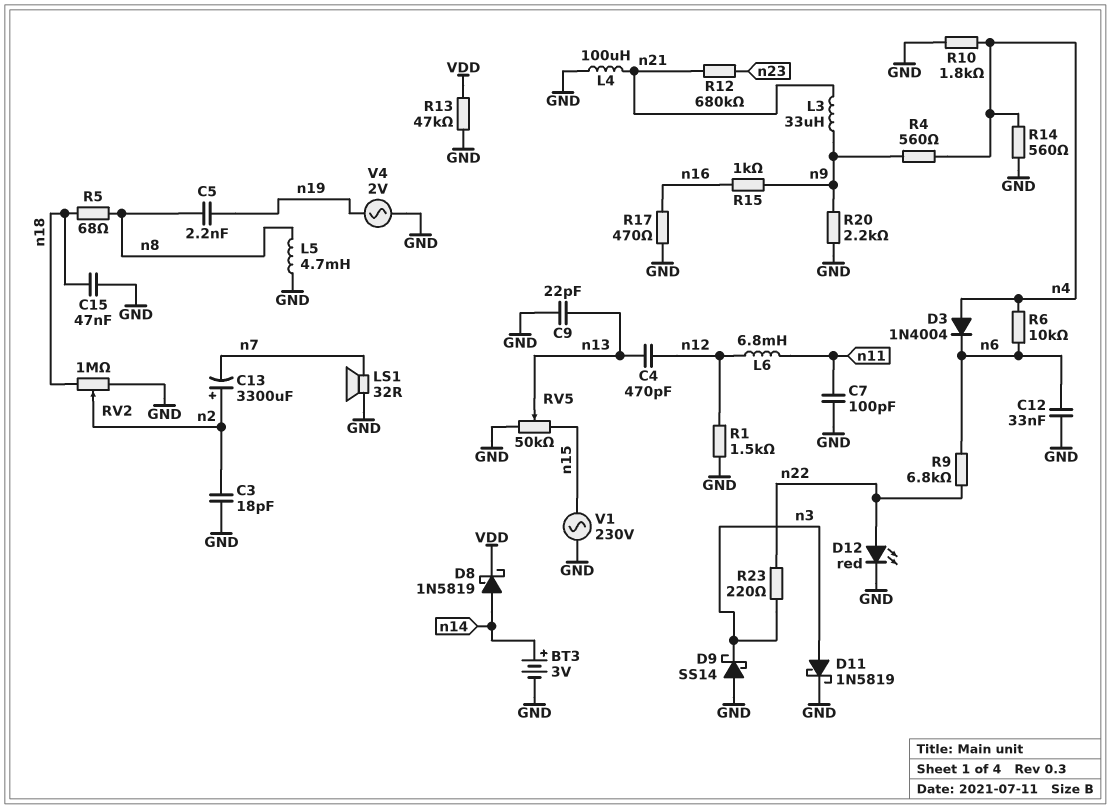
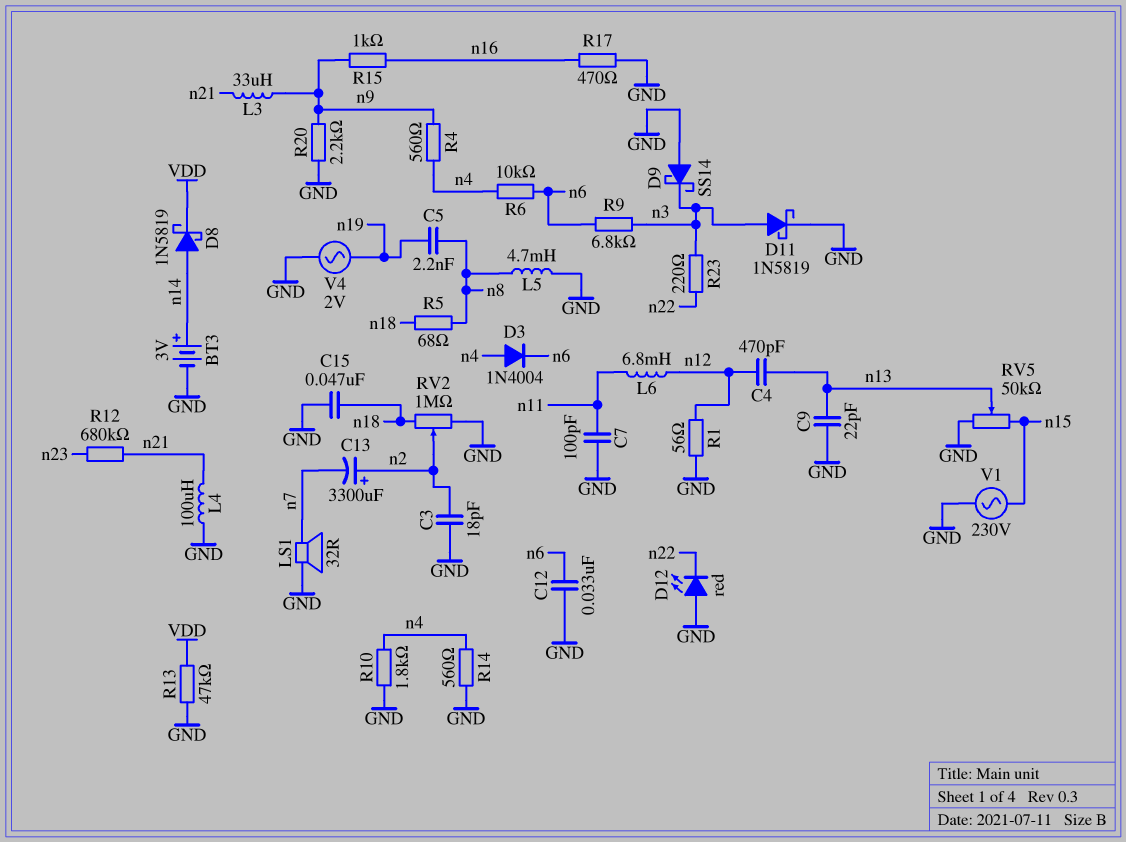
D12: LED red (A n22, K GND) -> LED red (A GND, K n22)
R1: 1.5k (GND, n12) -> 56 (GND, n12)
R9: 6.8k (n6, n22) -> 6.8k (n3, n6)

